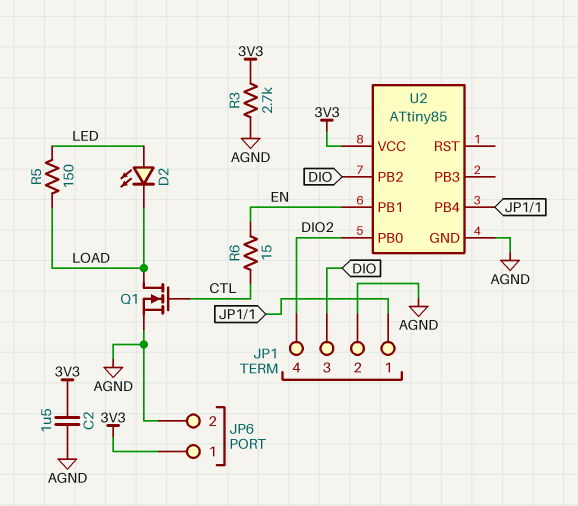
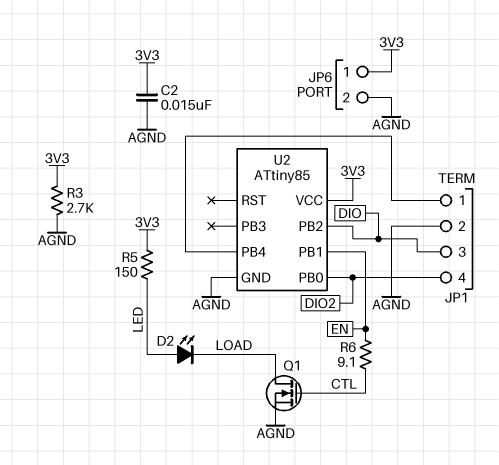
C2: 1.5uF (3V3, AGND) -> 15nF (3V3, AGND)
R5: 150 (LED, LOAD) -> 150 (3V3, LED)
R6: 15 (CTL, EN) -> 9.1 (CTL, EN)

